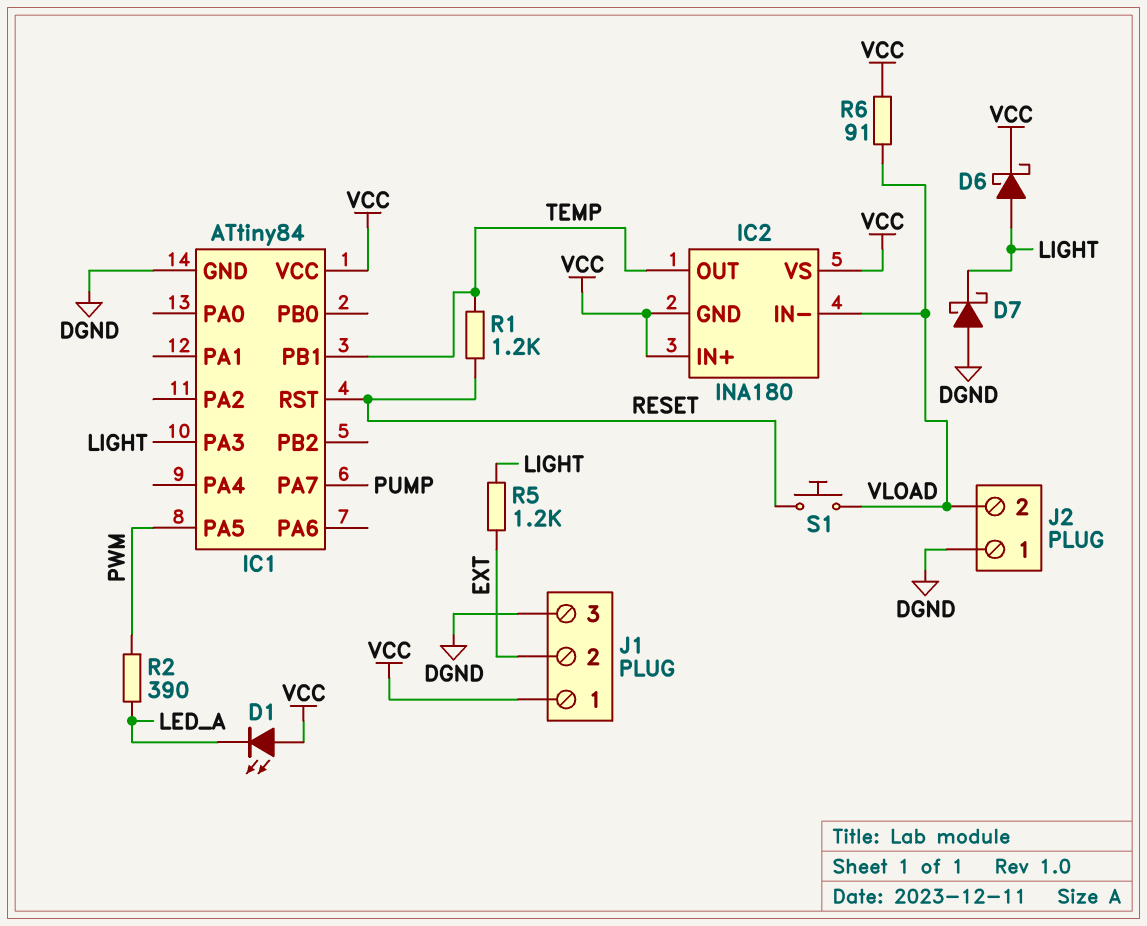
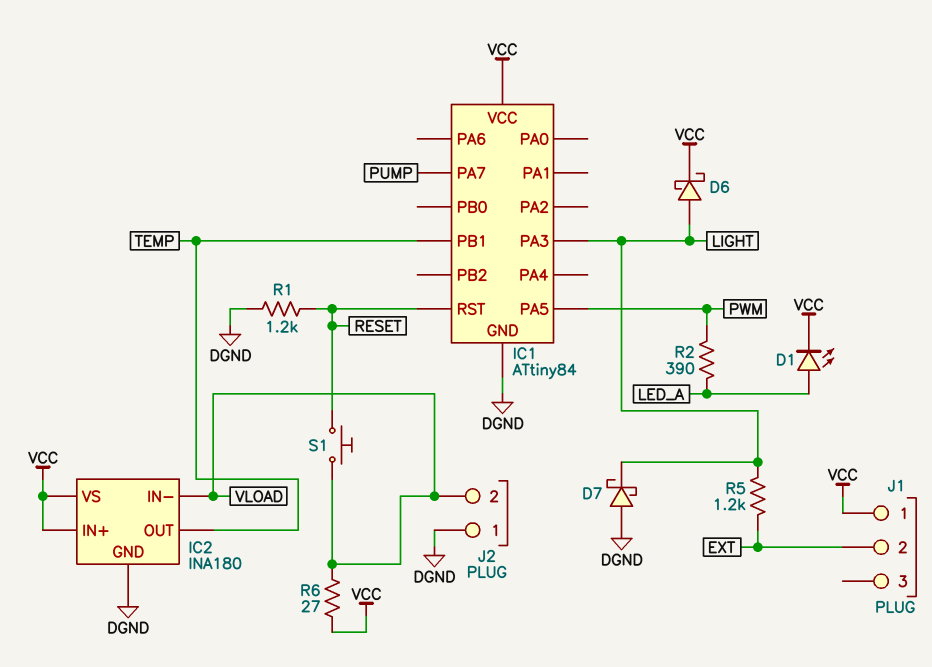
D1: LED (A VCC, K LED_A) -> LED (A LED_A, K VCC)
IC2 pin GND: VCC -> DGND
J1 pin 3: DGND -> none
R1: 1.2k (RESET, TEMP) -> 1.2k (DGND, RESET)
R6: 91 (VCC, VLOAD) -> 27 (VCC, VLOAD)

